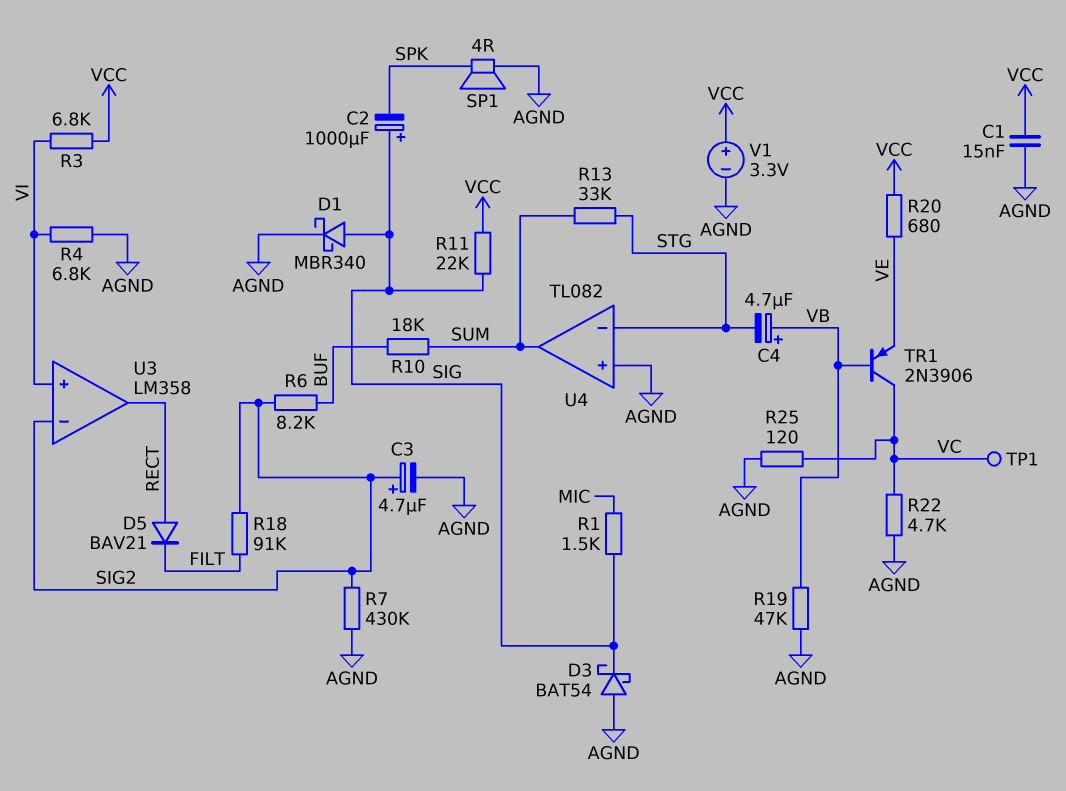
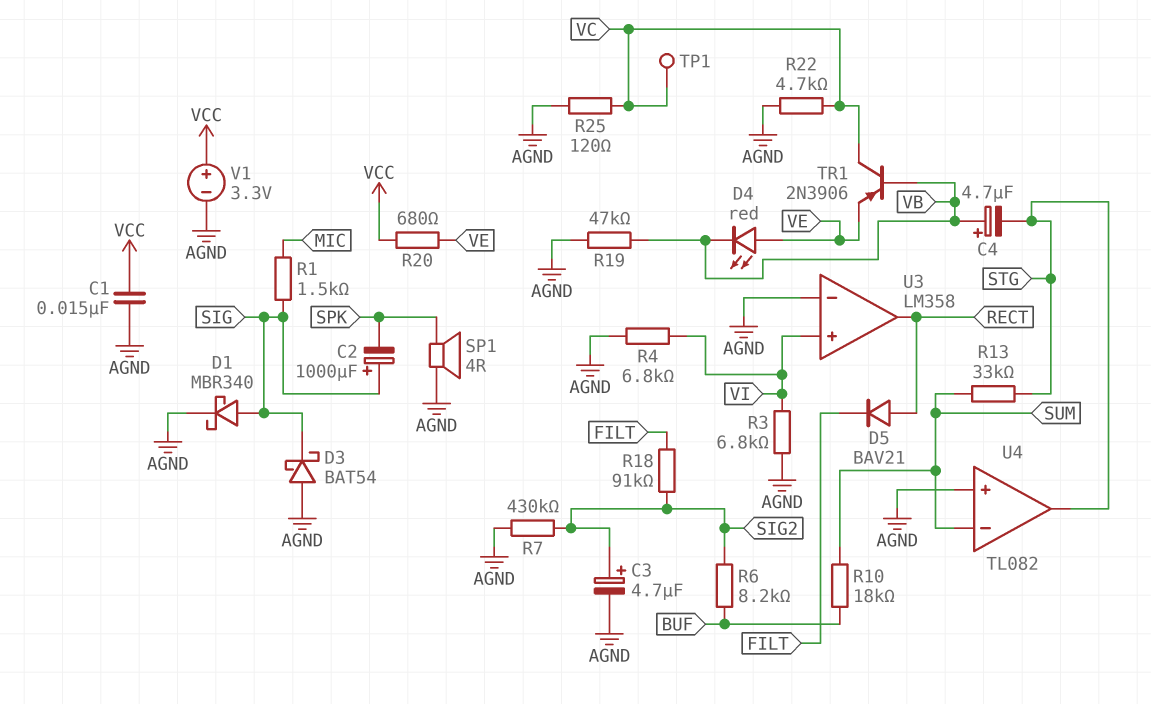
D4: none -> LED red (A VE, K VB)
R3: 6.8k (VCC, VI) -> 6.8k (AGND, VI)
R11: 22k (SIG, VCC) -> none
U3 pin in-: SIG2 -> AGND
U4 pin in-: STG -> SUM
U4 pin out: SUM -> STG

